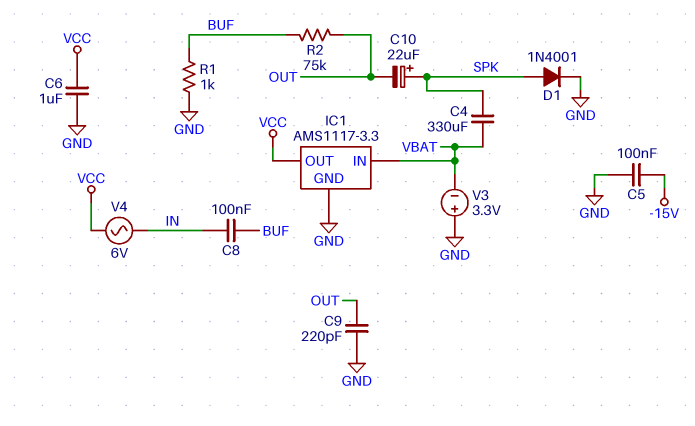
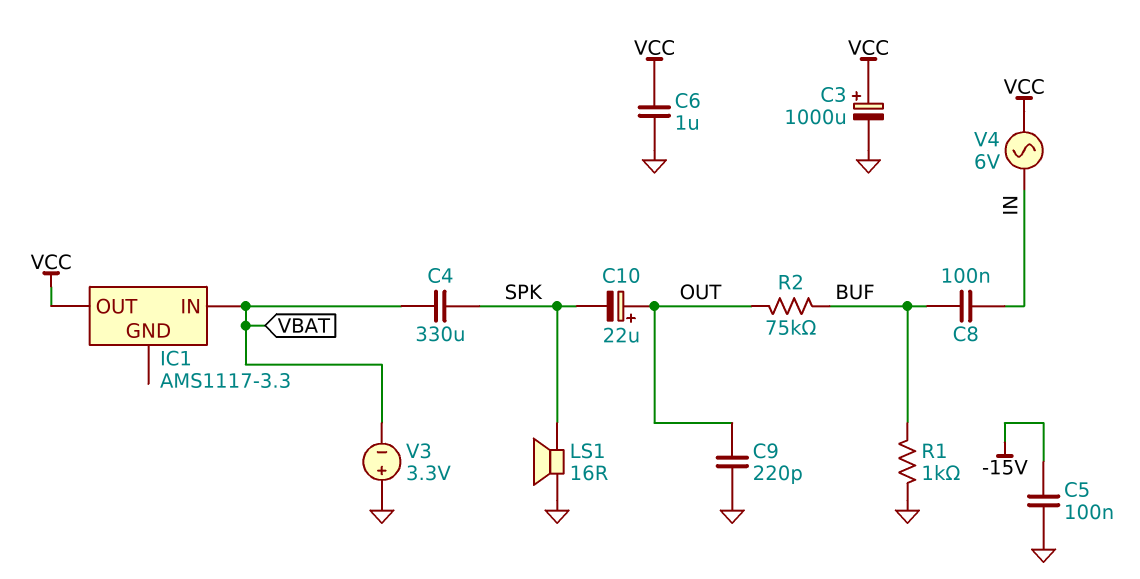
C3: none -> 1000uF (plus VCC, minus GND)
C10: 22uF (plus SPK, minus OUT) -> 22uF (plus OUT, minus SPK)
D1: diode 1N4001 (A SPK, K GND) -> none
IC1 pin GND: GND -> none
LS1: none -> speaker 16R (GND, SPK)

